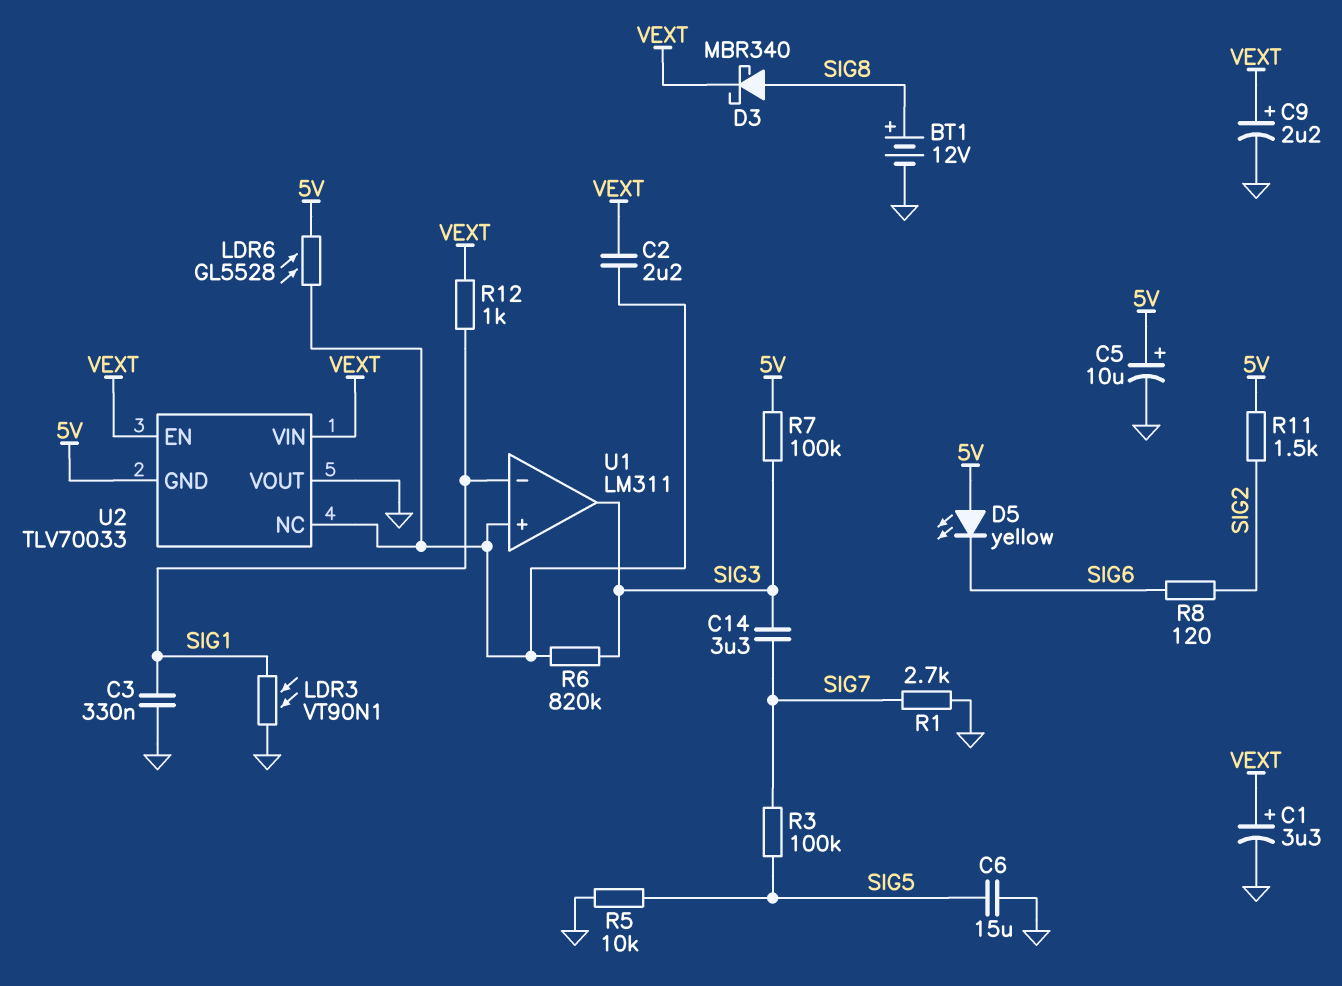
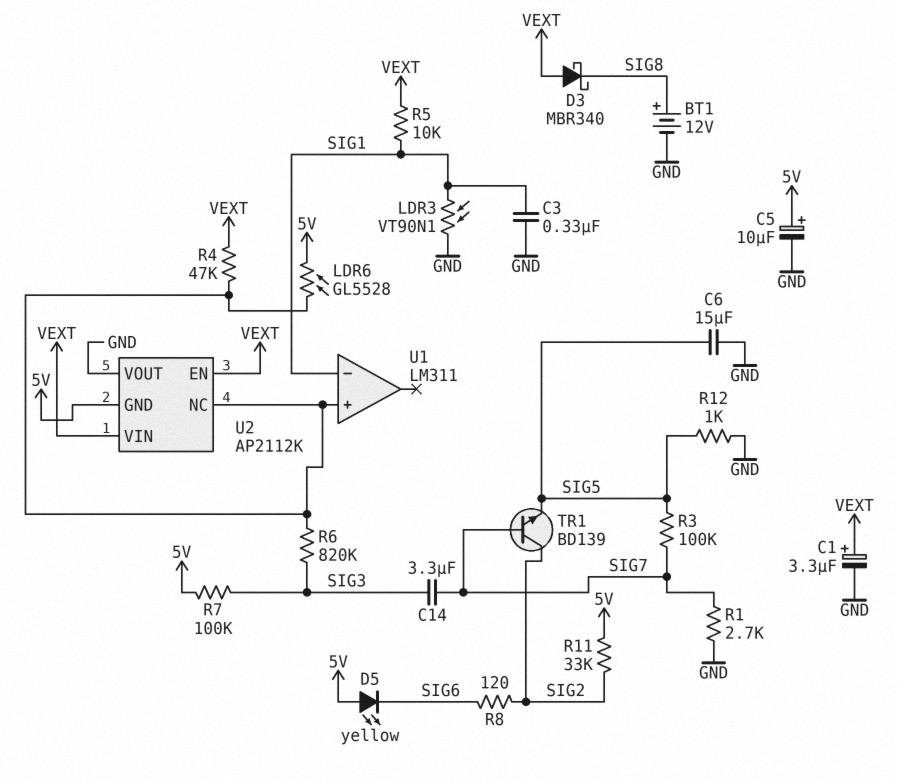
C2: 2.2uF (U1/in+, VEXT) -> none
C9: 2.2uF (plus VEXT, minus GND) -> none
D3: schottky MBR340 (A SIG8, K VEXT) -> schottky MBR340 (A VEXT, K SIG8)
R4: none -> 47k (U1/in+, VEXT)
R5: 10k (GND, SIG5) -> 10k (SIG1, VEXT)
R11: 1.5k (5V, SIG2) -> 33k (5V, SIG2)
R12: 1k (SIG1, VEXT) -> 1k (GND, SIG5)
TR1: none -> NPN BD139 (B SIG7, C SIG2, E SIG5)
U1 pin out: SIG3 -> none
U2: TLV70033 -> AP2112K

